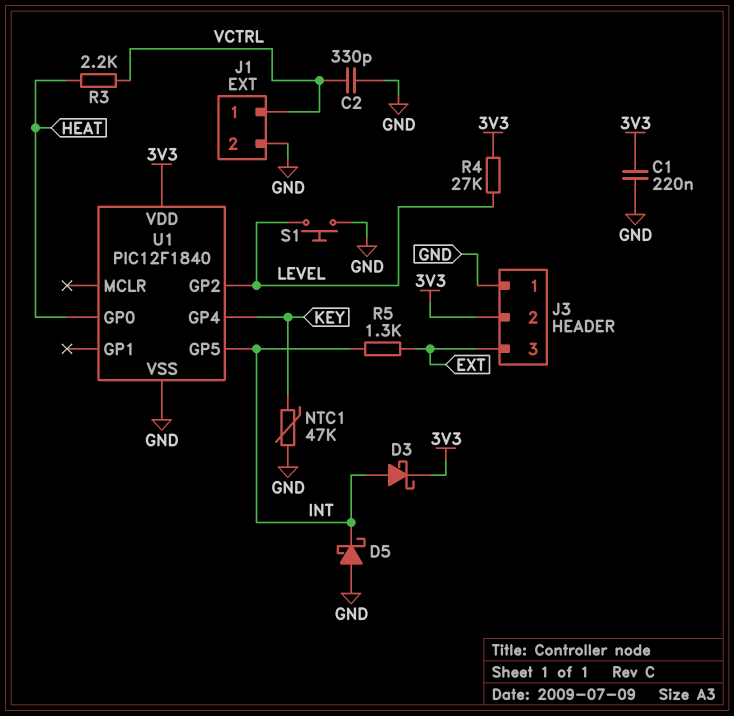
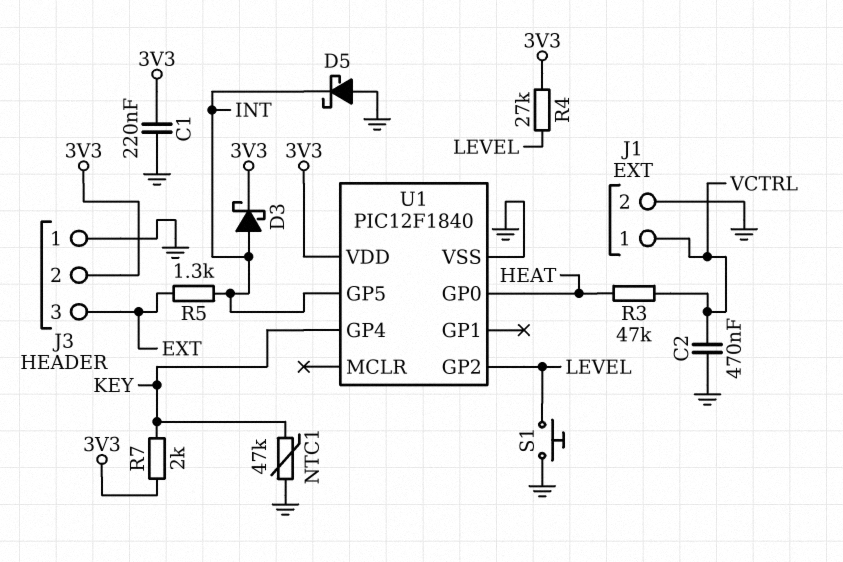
C2: 330pF (GND, VCTRL) -> 470nF (GND, VCTRL)
R3: 2.2k (HEAT, VCTRL) -> 47k (HEAT, VCTRL)
R7: none -> 2k (3V3, KEY)

